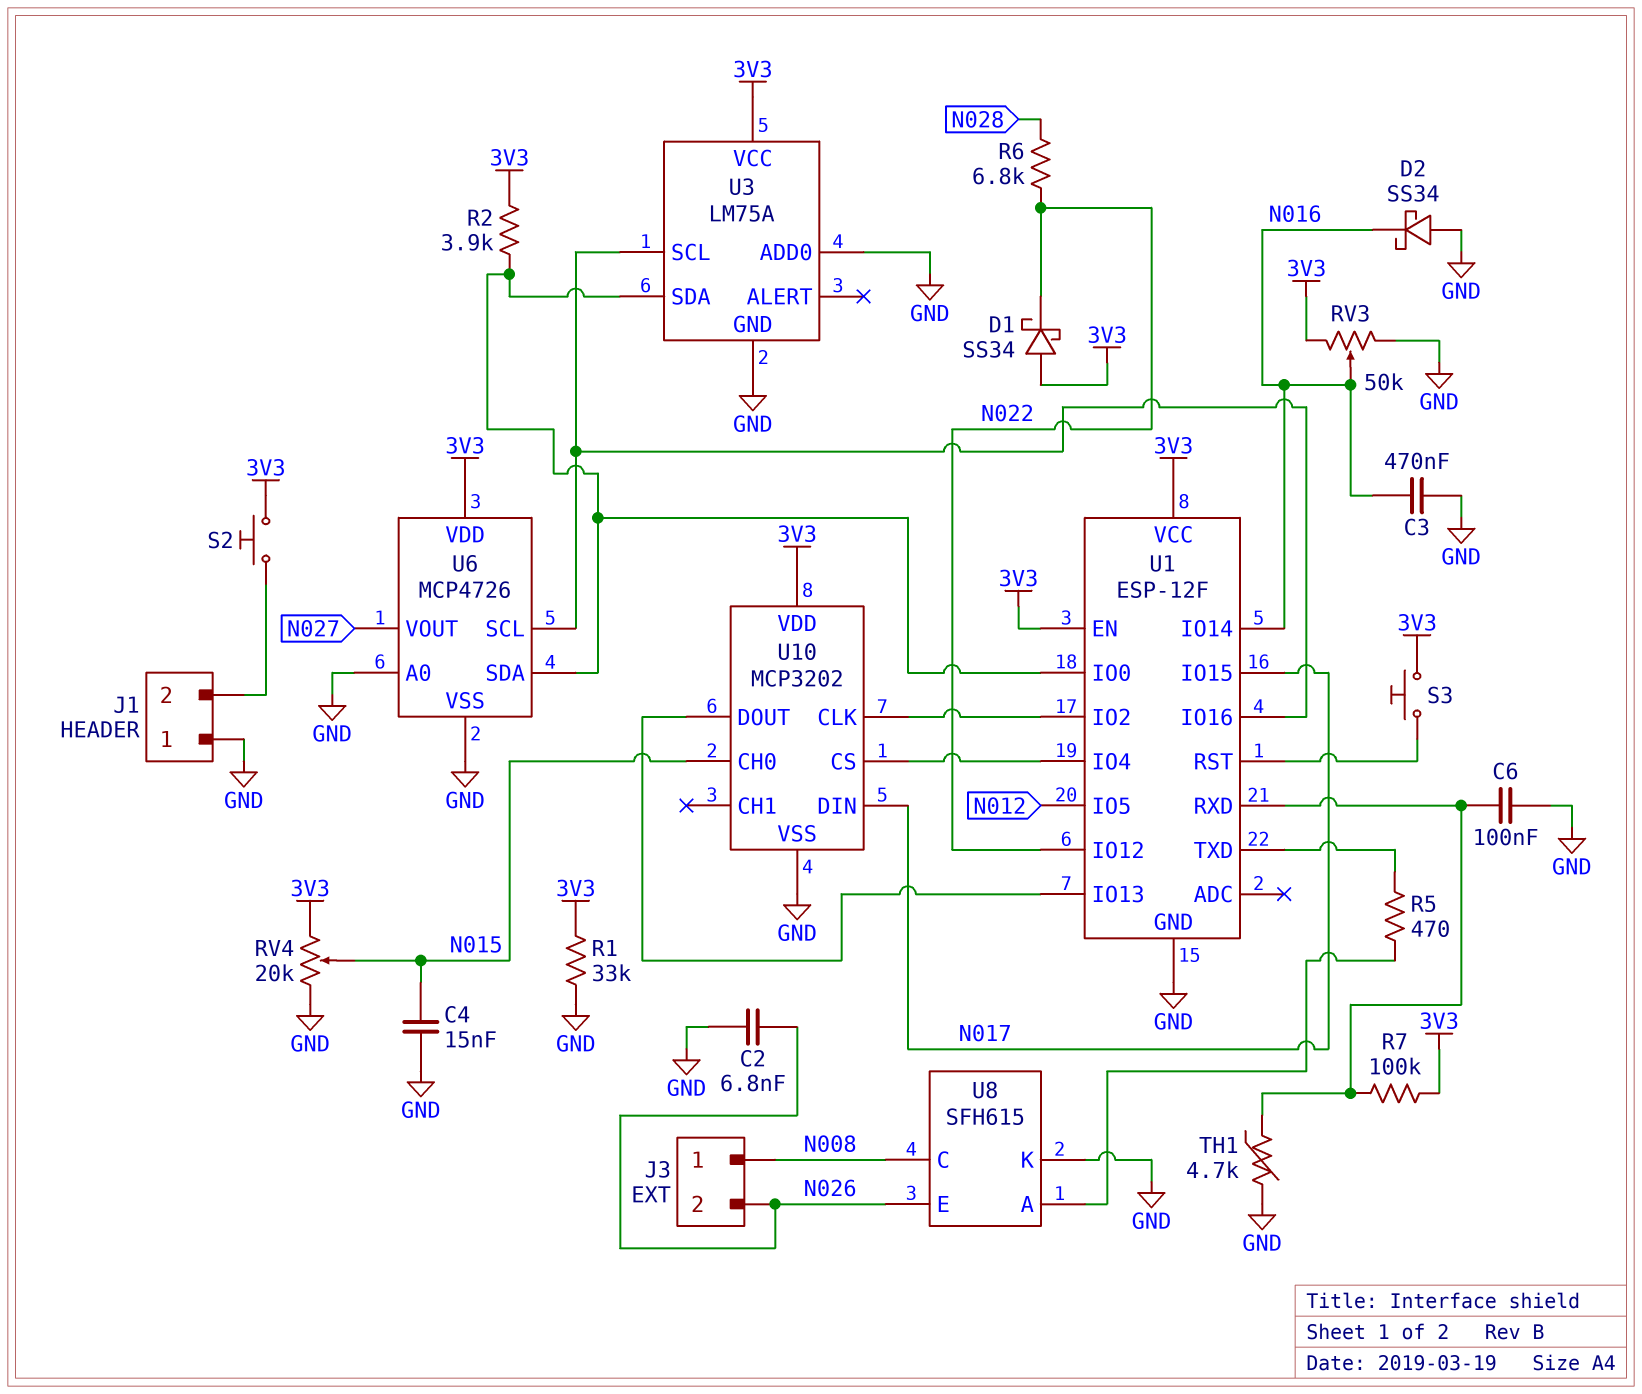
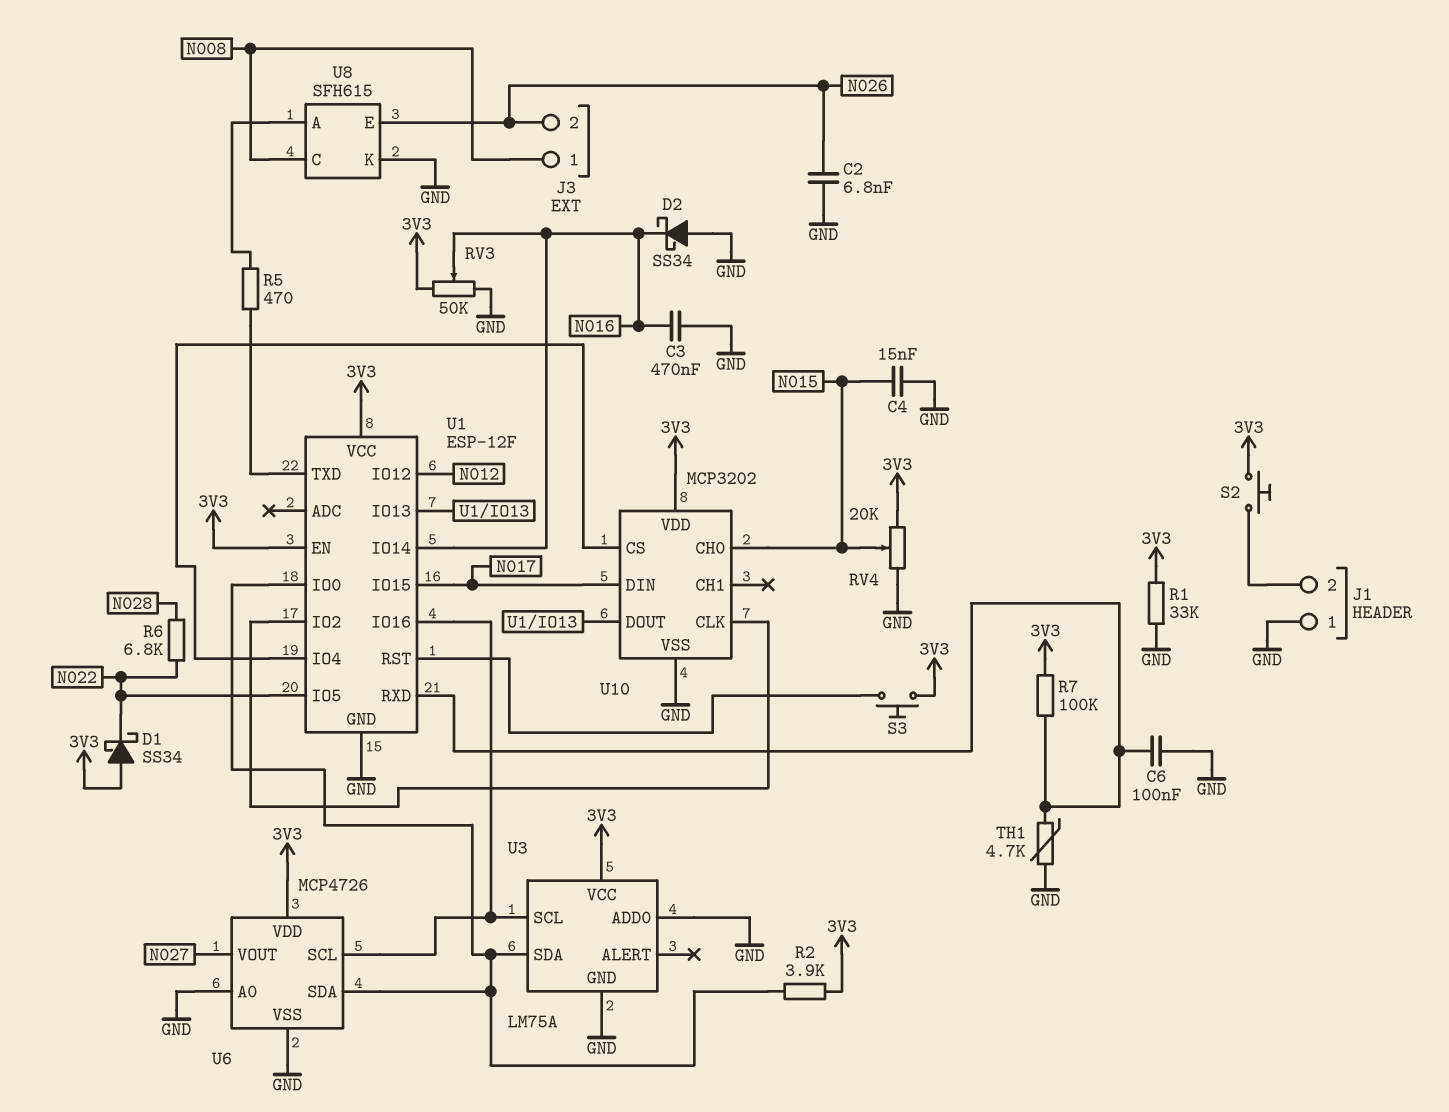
U1 pin IO5: N012 -> N022
U1 pin IO12: N022 -> N012

